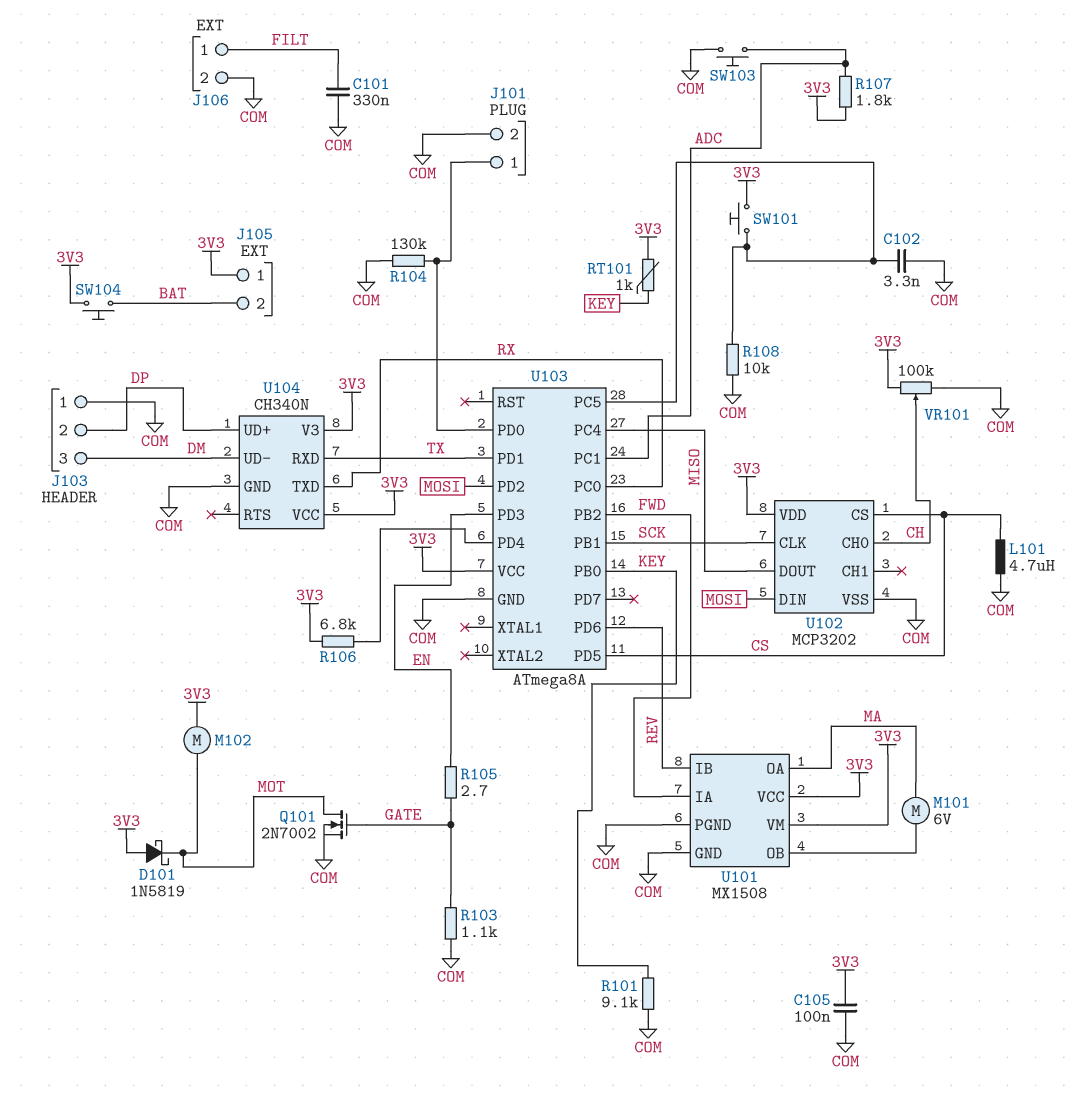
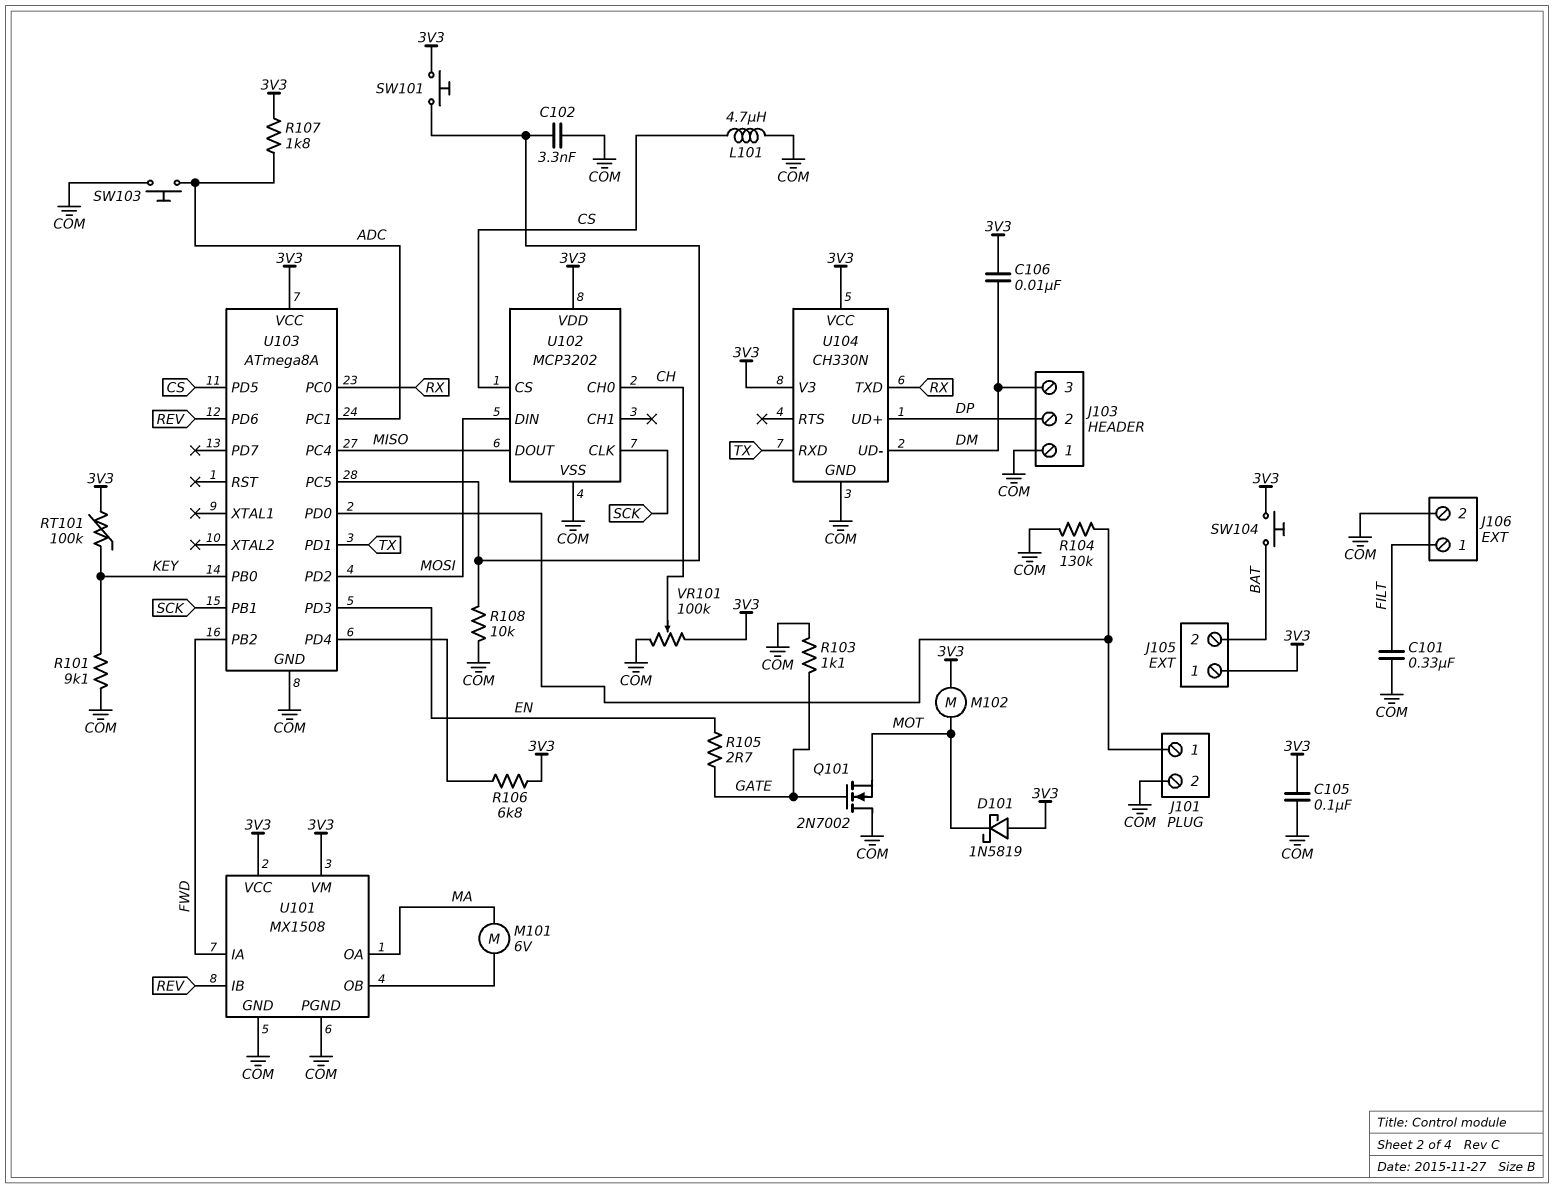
C106: none -> 10nF (3V3, DM)
Q101: NMOS 2N7002 (G GATE, D MOT, S COM) -> NMOS 2N7002 (G GATE, D COM, S MOT)
RT101: 1k (3V3, KEY) -> 100k (3V3, KEY)
U104: CH340N -> CH330N

